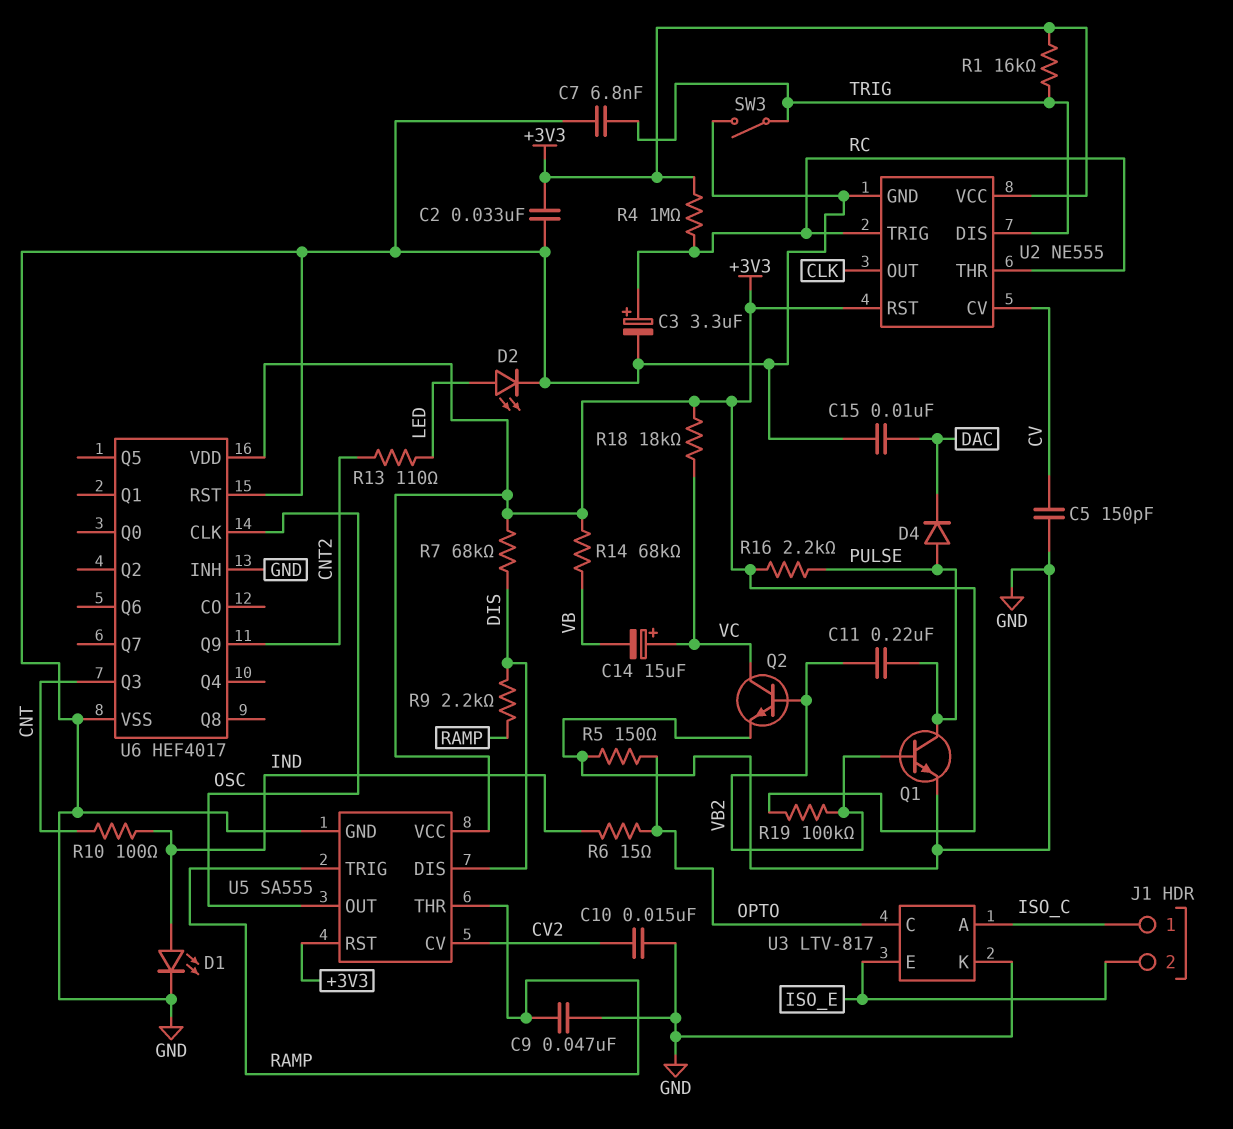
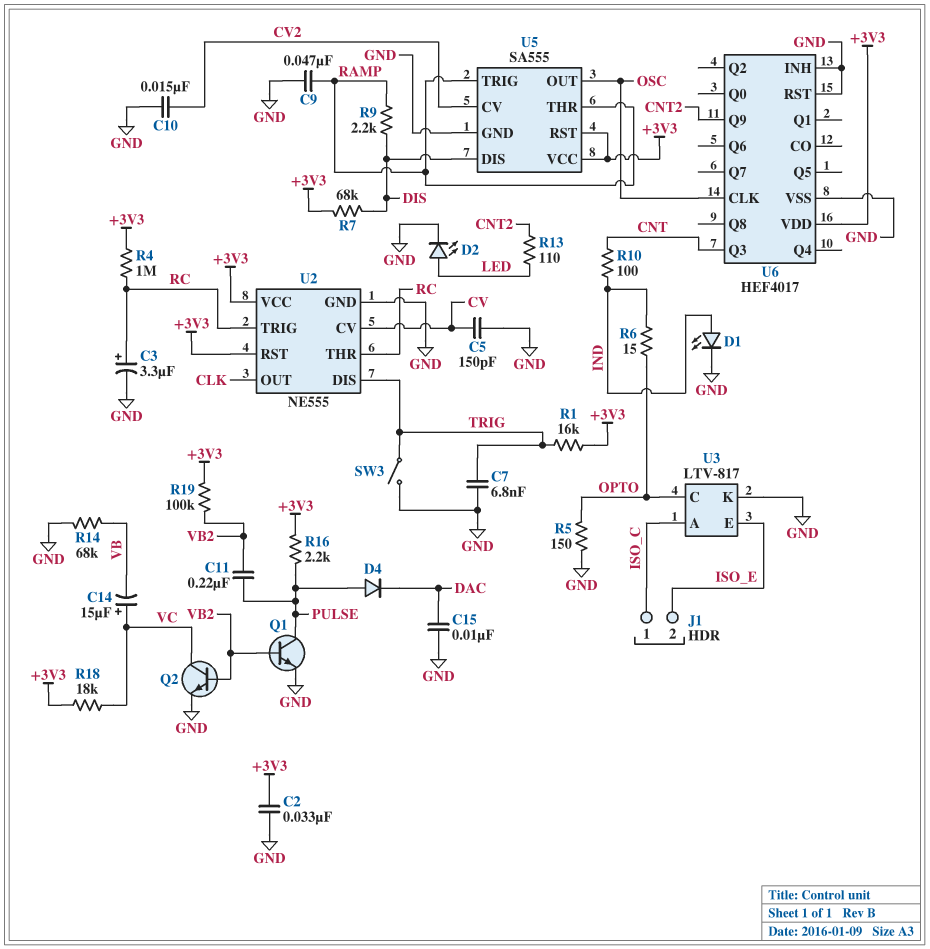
R14: 68k (+3V3, VB) -> 68k (GND, VB)

